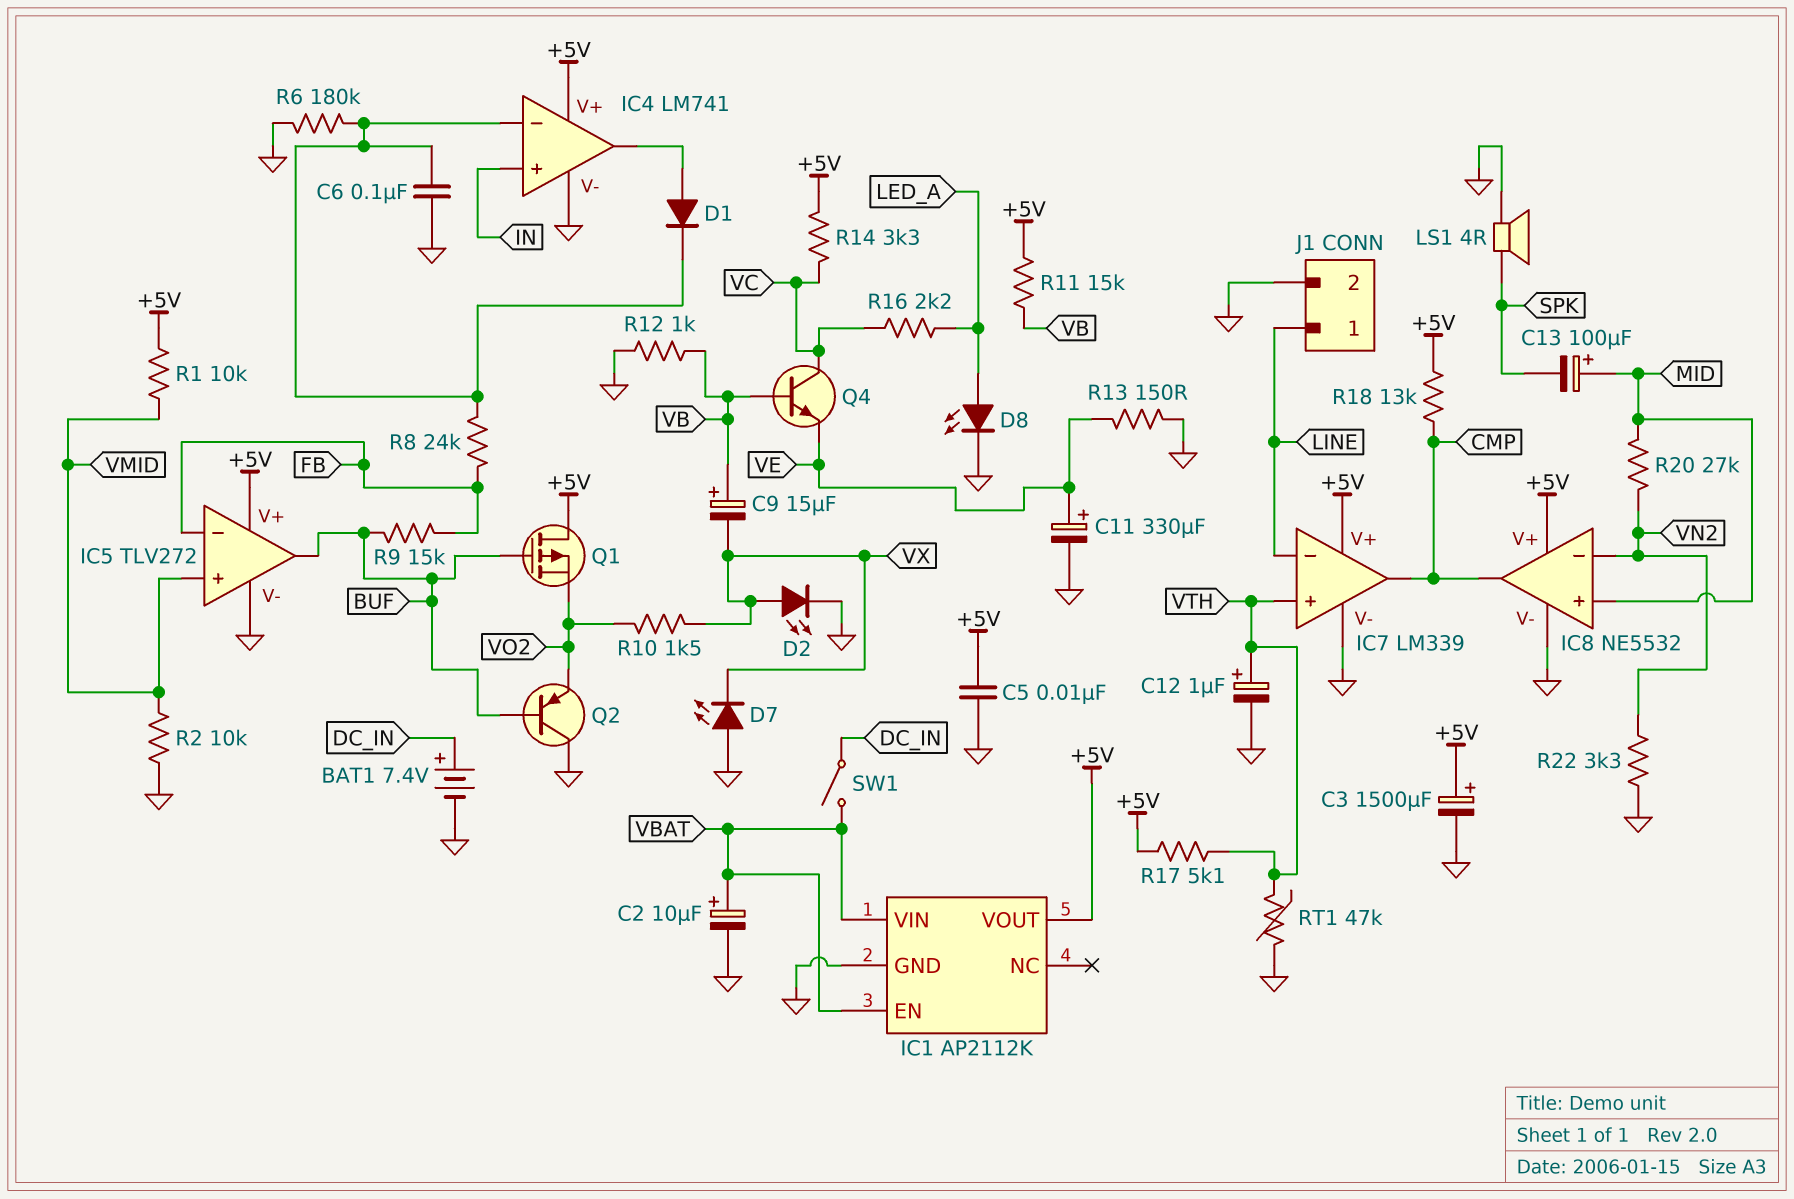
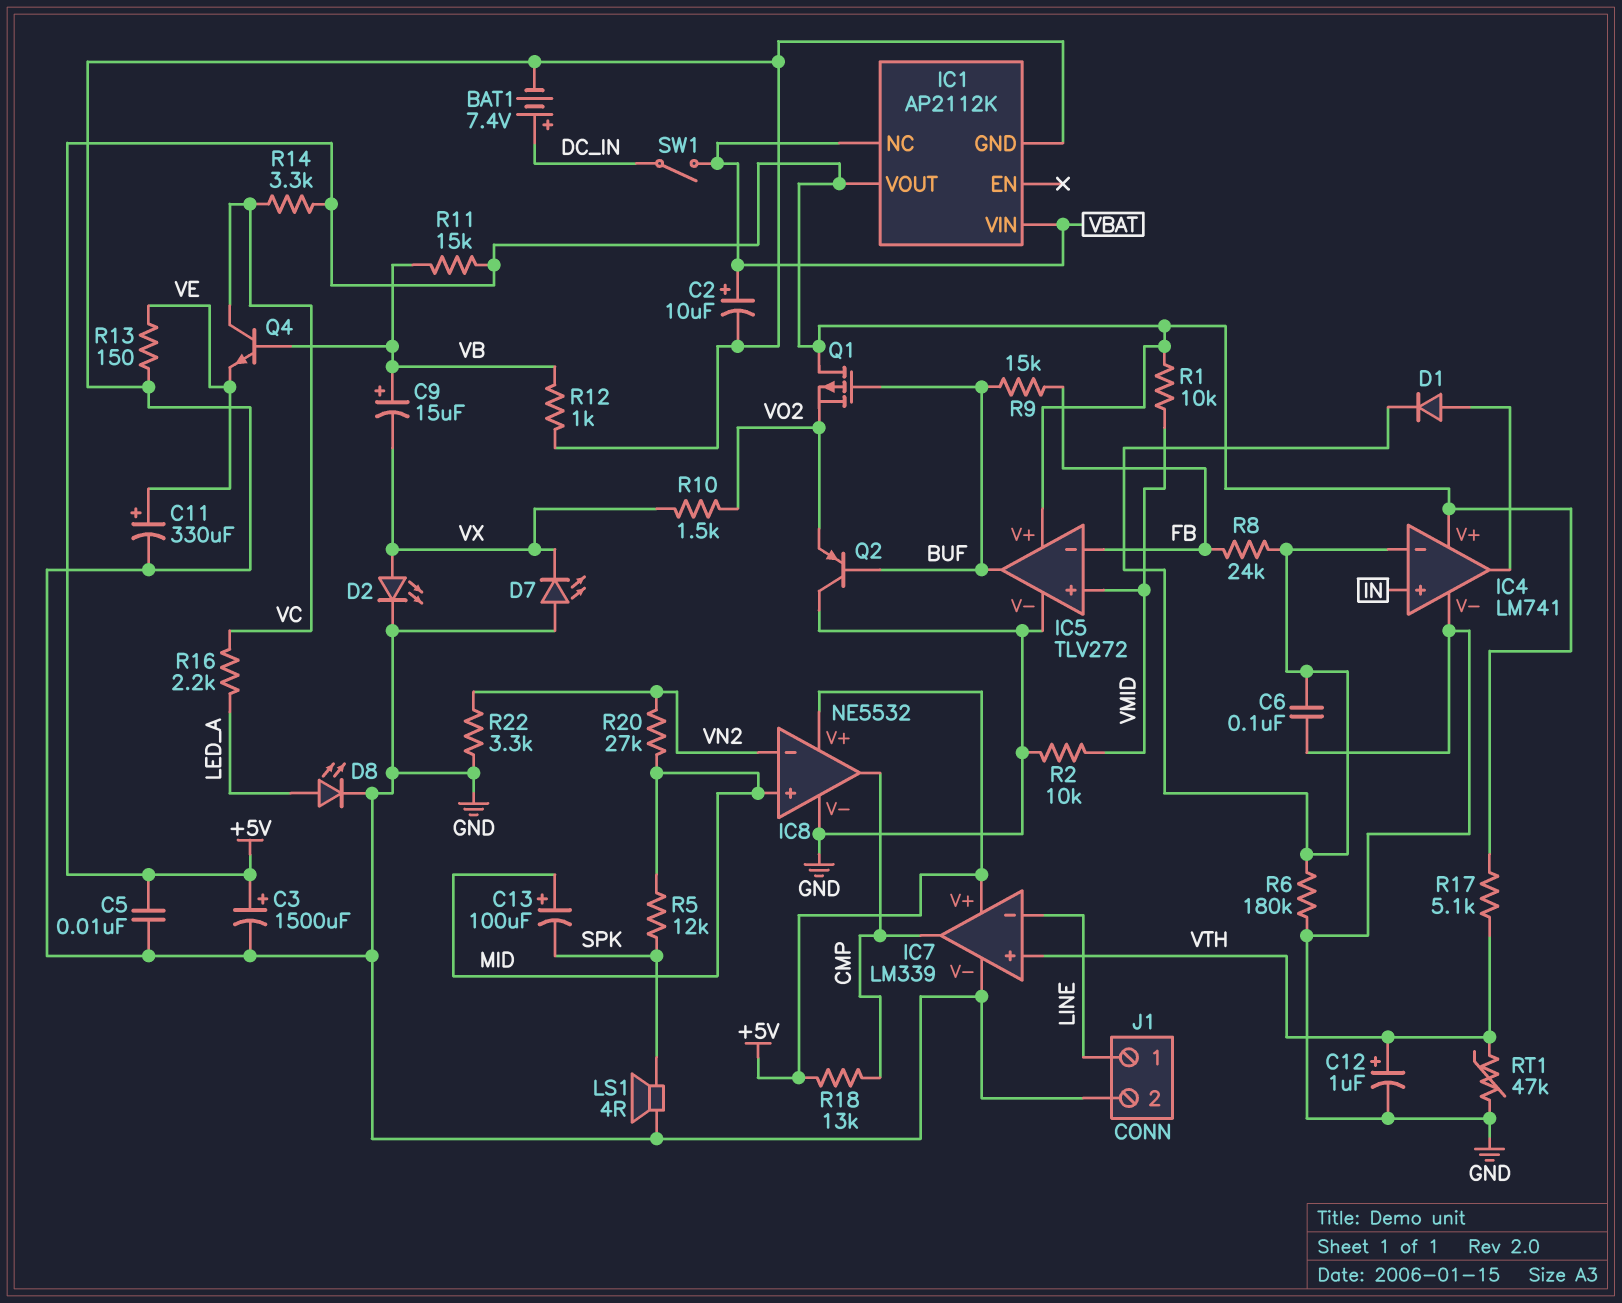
IC1 pin EN: VBAT -> none
IC1 pin NC: none -> VBAT
R5: none -> 12k (MID, SPK)

